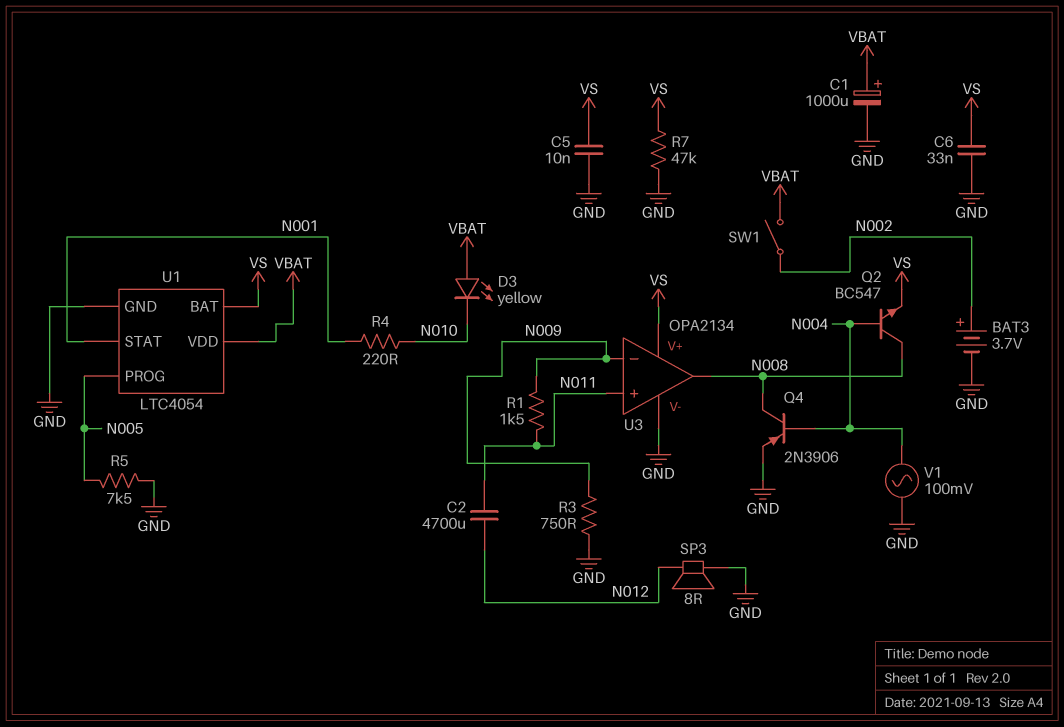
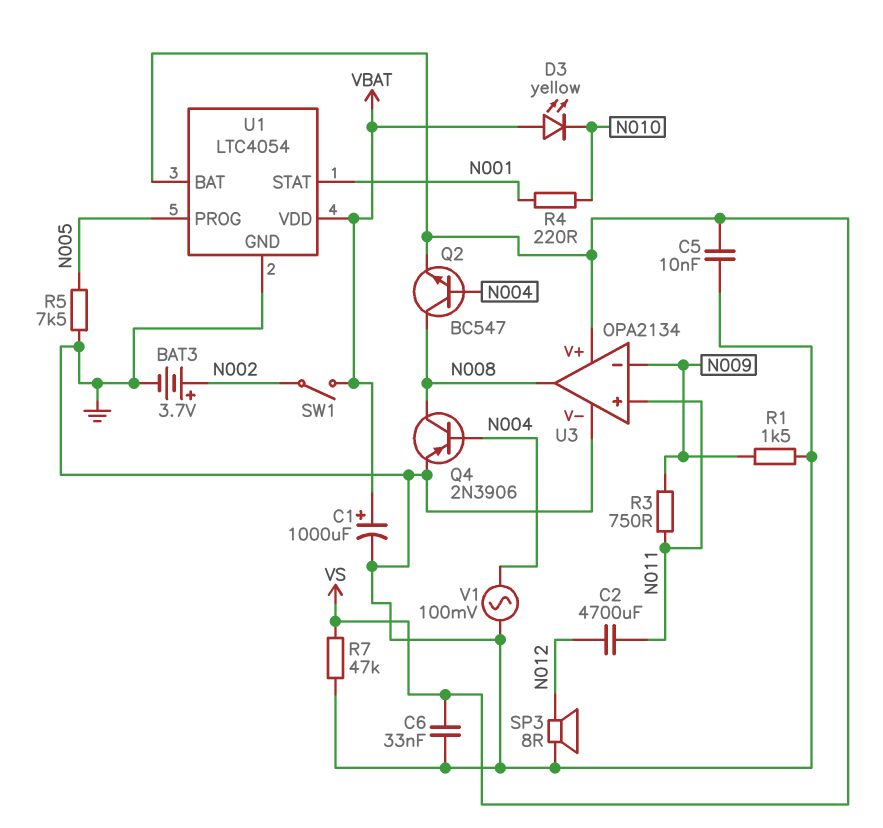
R1: 1.5k (N009, N011) -> 1.5k (GND, N009)
R3: 750 (GND, N009) -> 750 (N009, N011)

